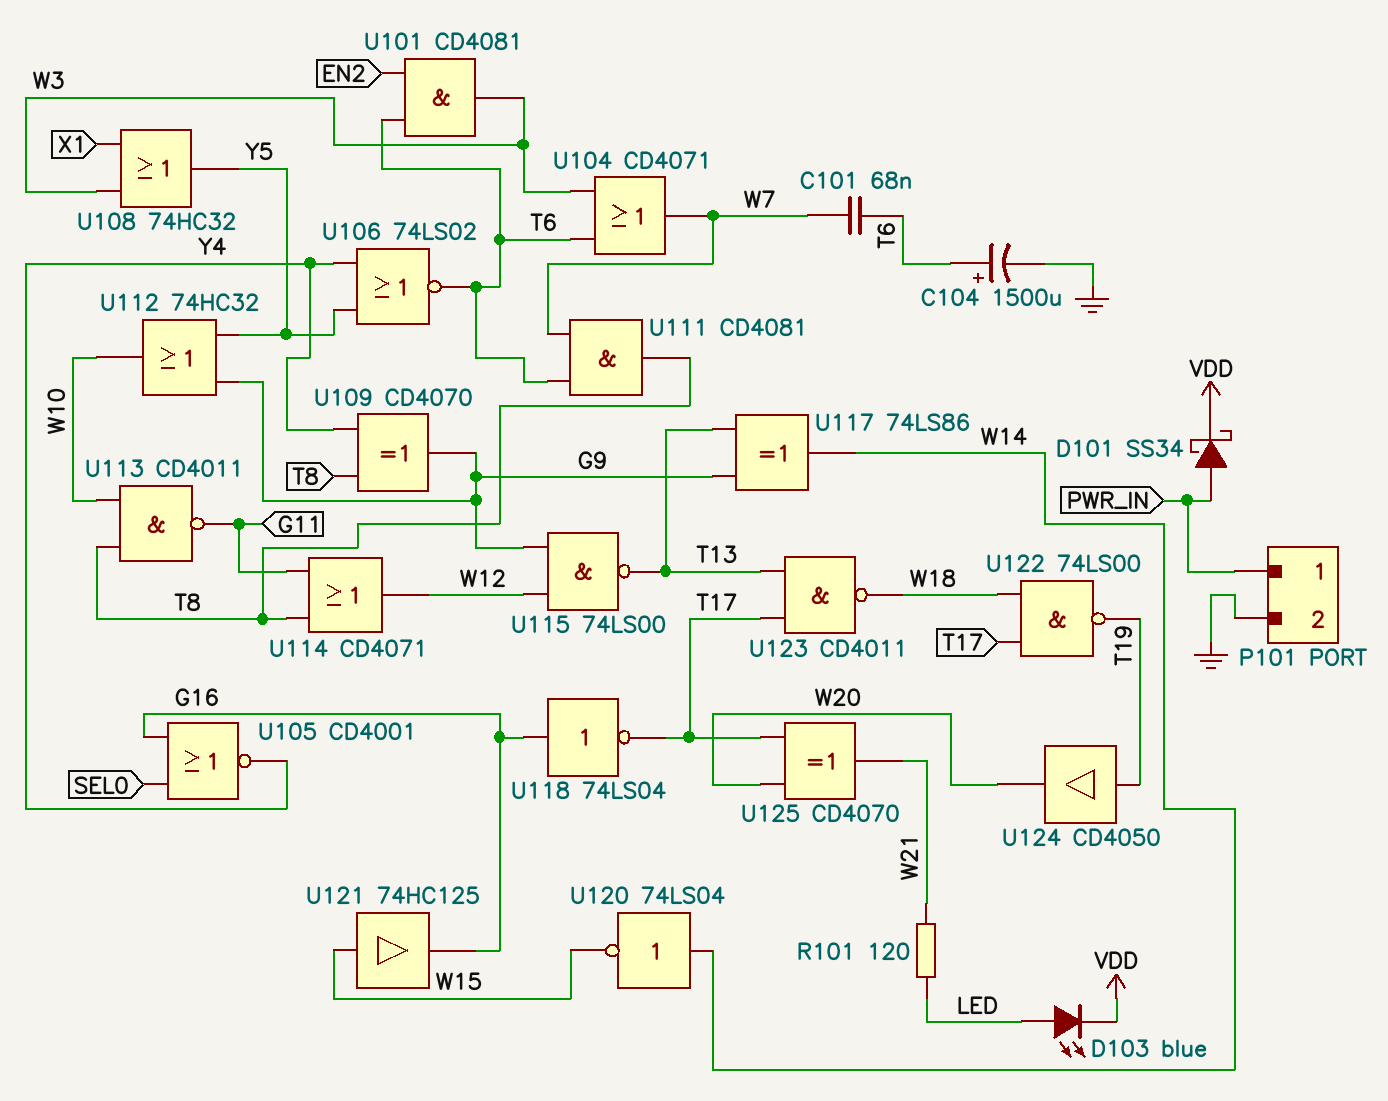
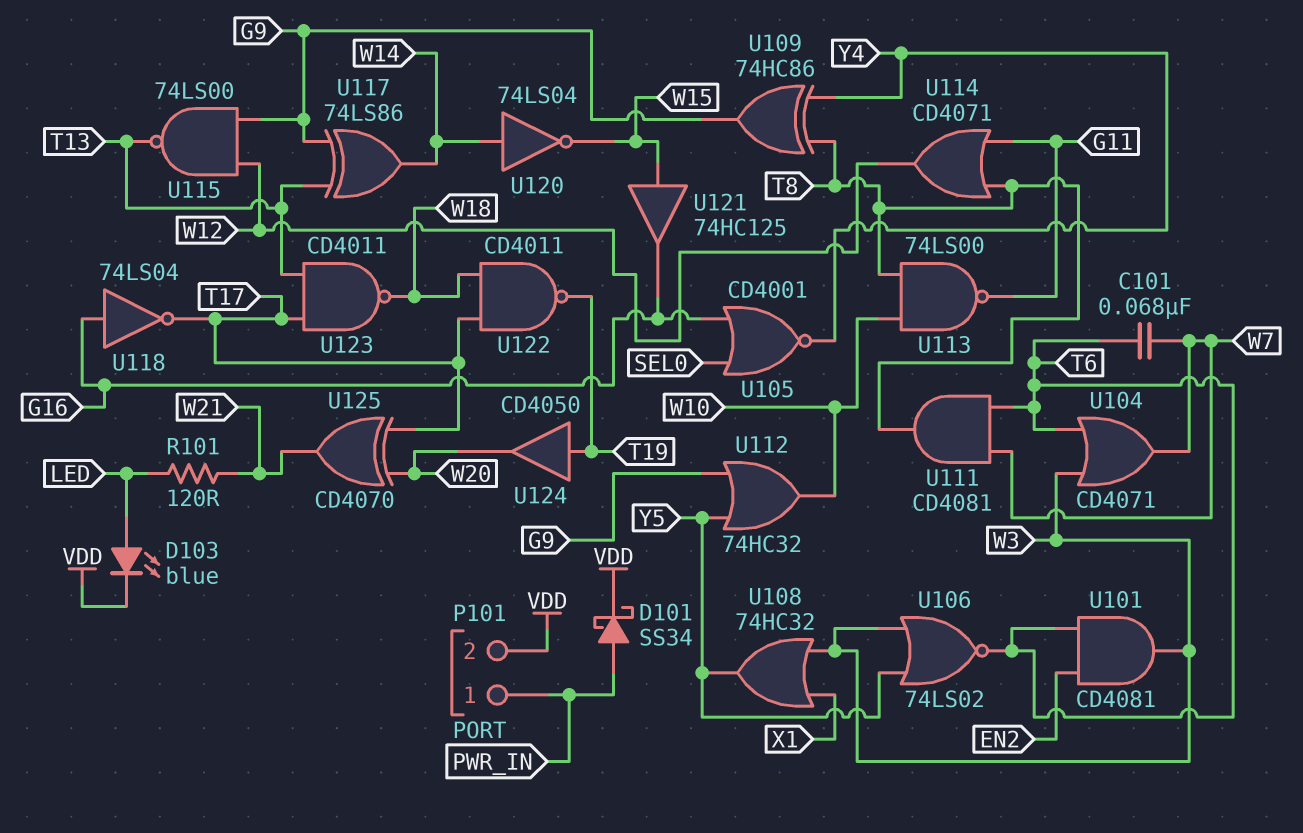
C104: 1500uF (plus T6, minus GND) -> none
P101 pin 2: GND -> VDD
U106: NOR 74LS02 (in Y4, in Y5, out T6) -> NOR 74LS02 (in W3, in Y5, out T6)
U109: XOR CD4070 (in T8, in Y4, out G9) -> XOR 74HC86 (in T8, in Y4, out G9)
U113: NAND CD4011 (in T8, in W10, out G11) -> NAND 74LS00 (in T8, in W10, out G11)
U122: NAND 74LS00 (in T17, in W18, out T19) -> NAND CD4011 (in T17, in W18, out T19)

